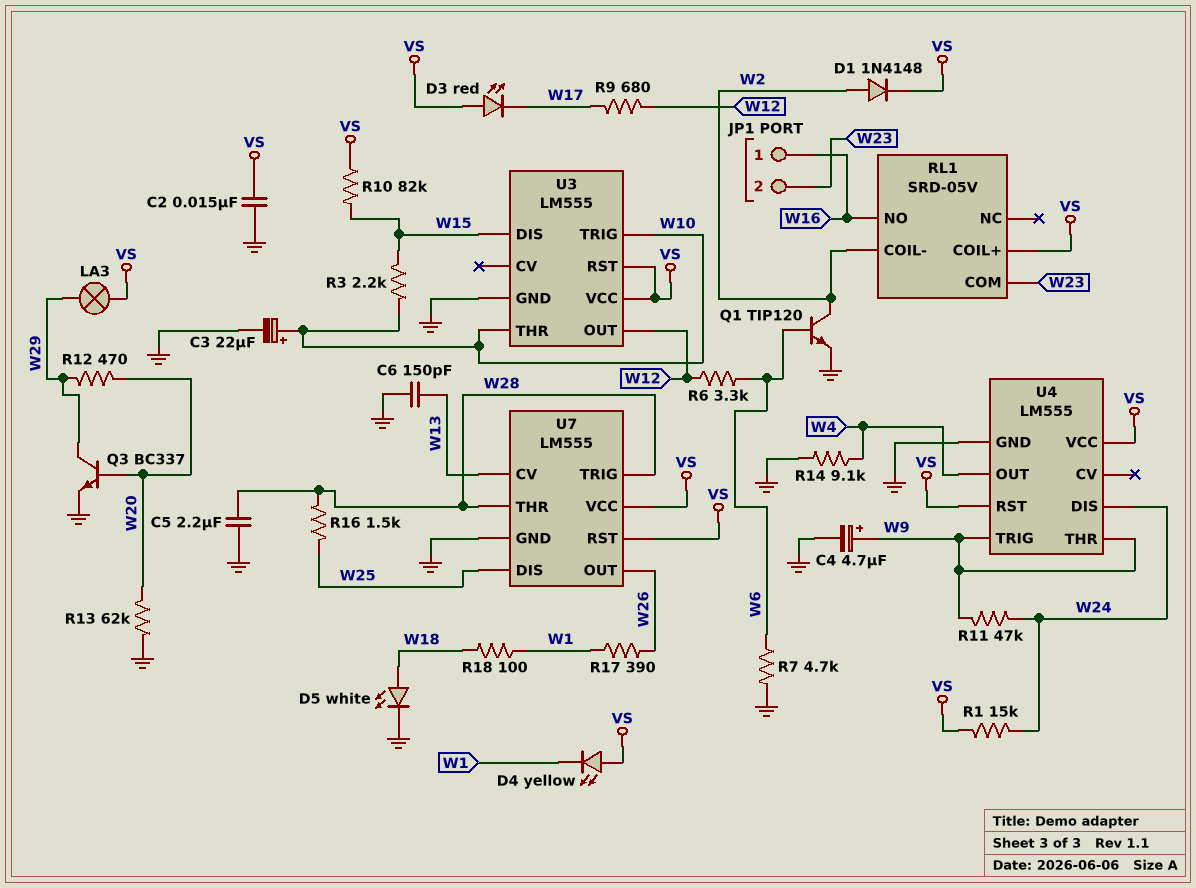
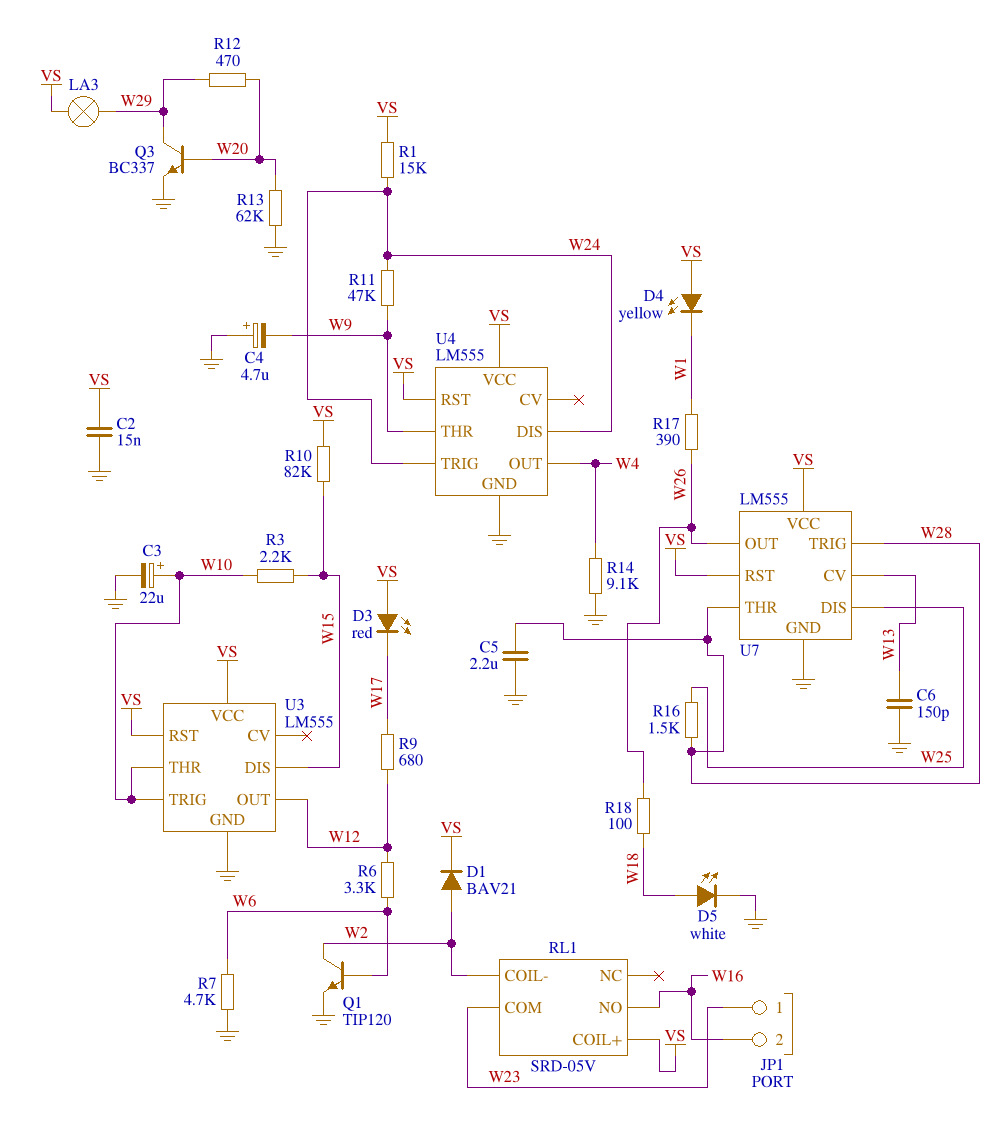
C4: 4.7uF (plus W9, minus GND) -> 4.7uF (plus GND, minus W9)
D1: diode 1N4148 (A W2, K VS) -> diode BAV21 (A W2, K VS)
JP1 pin 1: W16 -> W23
JP1 pin 2: W23 -> W16
R18: 100 (W1, W18) -> 100 (W18, W26)
U4 pin TRIG: W9 -> W24

